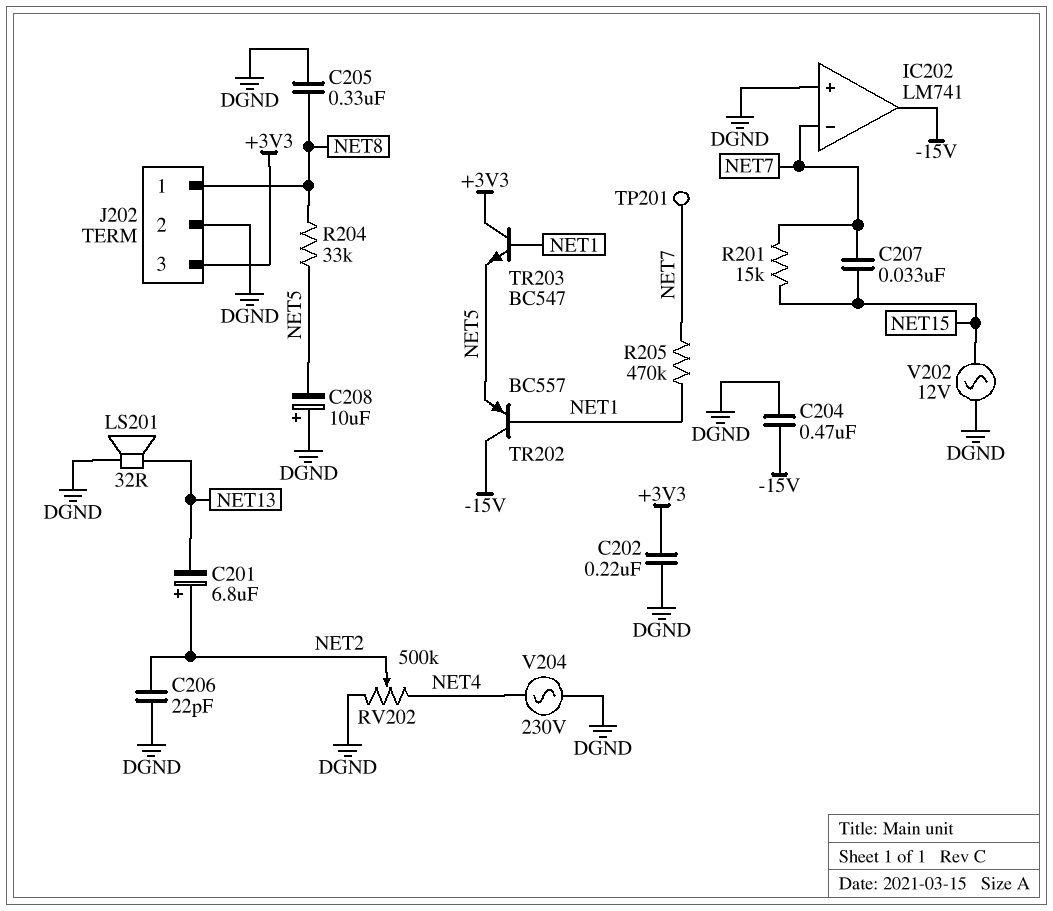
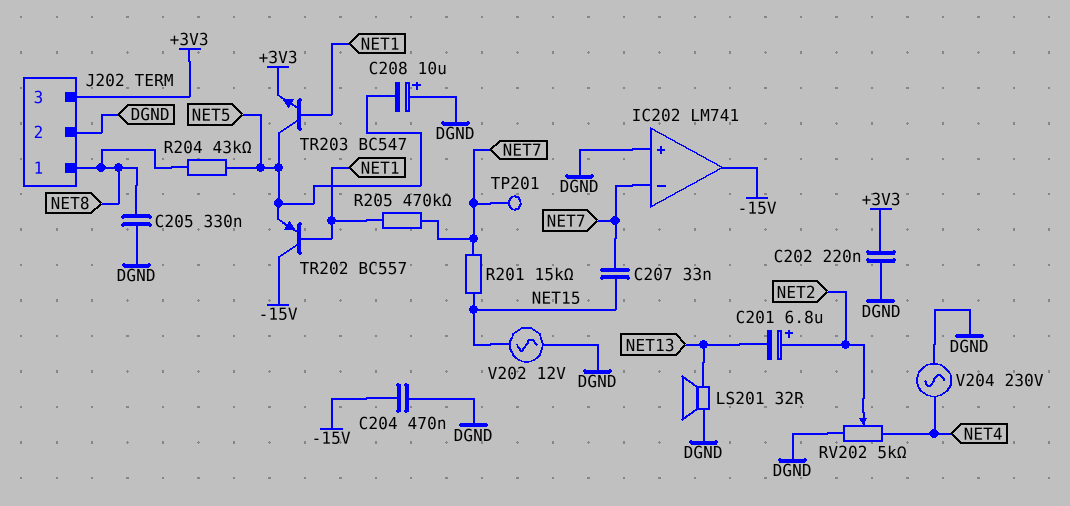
C206: 22pF (DGND, NET2) -> none
R204: 33k (NET5, NET8) -> 43k (NET5, NET8)
RV202: 500k (DGND, NET4, wiper NET2) -> 5k (DGND, NET4, wiper NET2)
TR203: NPN BC547 (B NET1, C +3V3, E NET5) -> NPN BC547 (B NET1, C NET5, E +3V3)

